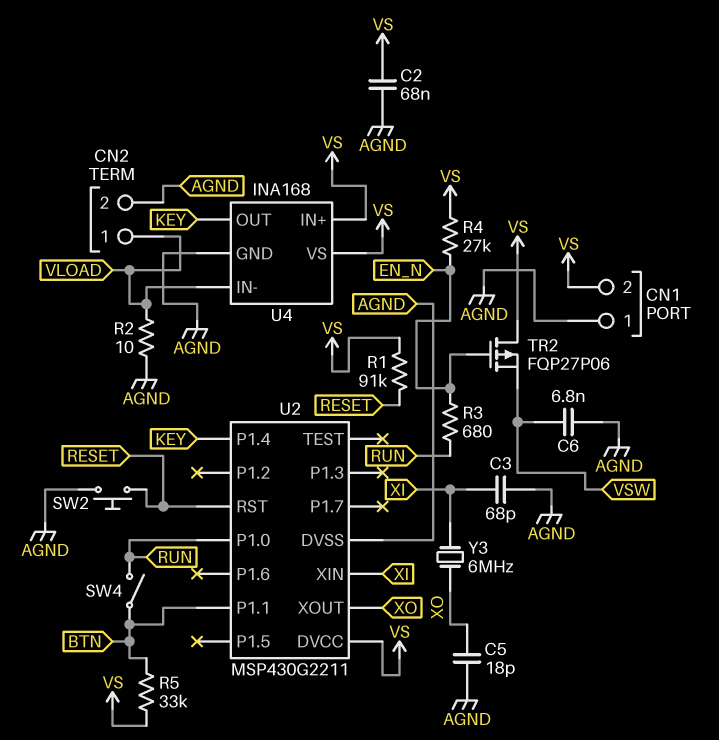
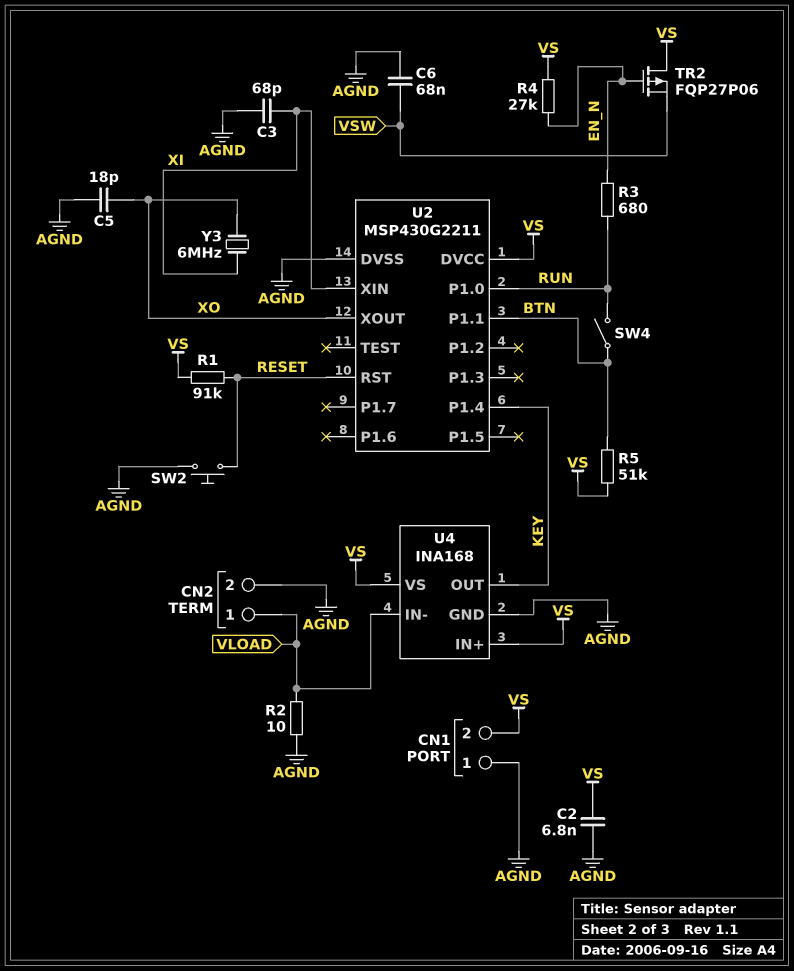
C2: 68nF (AGND, VS) -> 6.8nF (AGND, VS)
C6: 6.8nF (AGND, VSW) -> 68nF (AGND, VSW)
R5: 33k (BTN, VS) -> 51k (BTN, VS)

